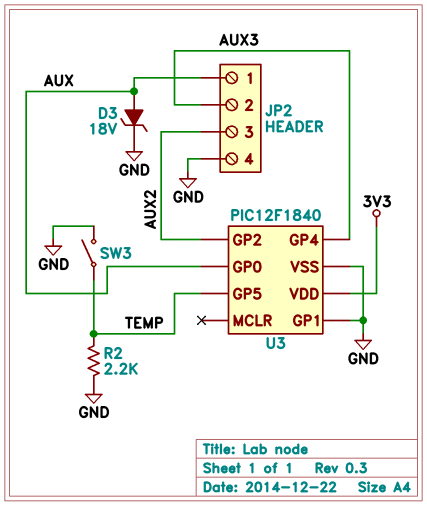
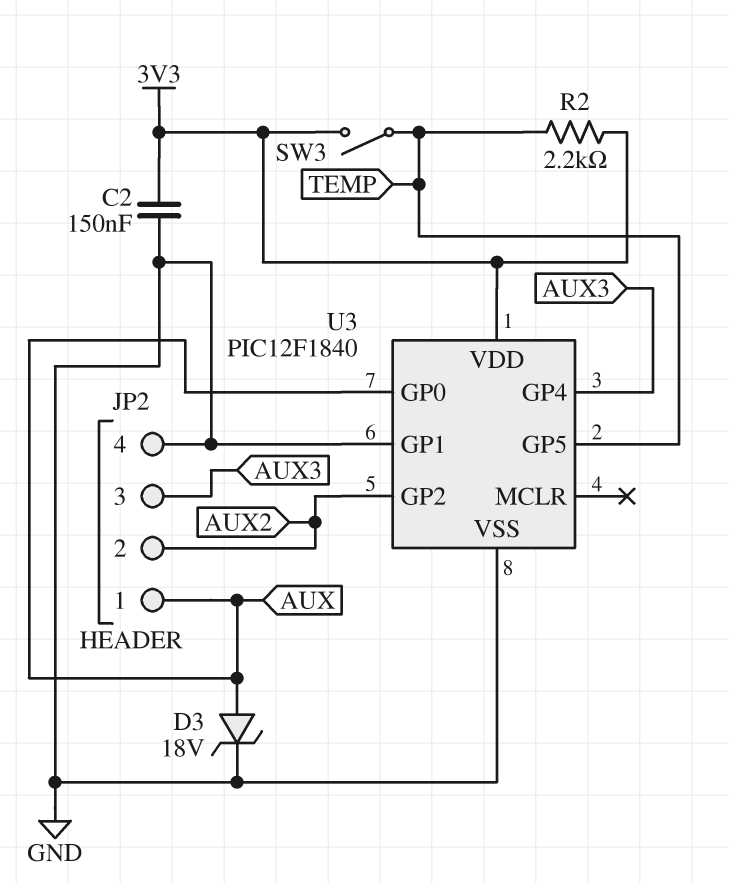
C2: none -> 150nF (3V3, GND)
JP2 pin 2: AUX3 -> AUX2
JP2 pin 3: AUX2 -> AUX3
R2: 2.2k (GND, TEMP) -> 2.2k (3V3, TEMP)
SW3: switch (GND, TEMP) -> switch (3V3, TEMP)

